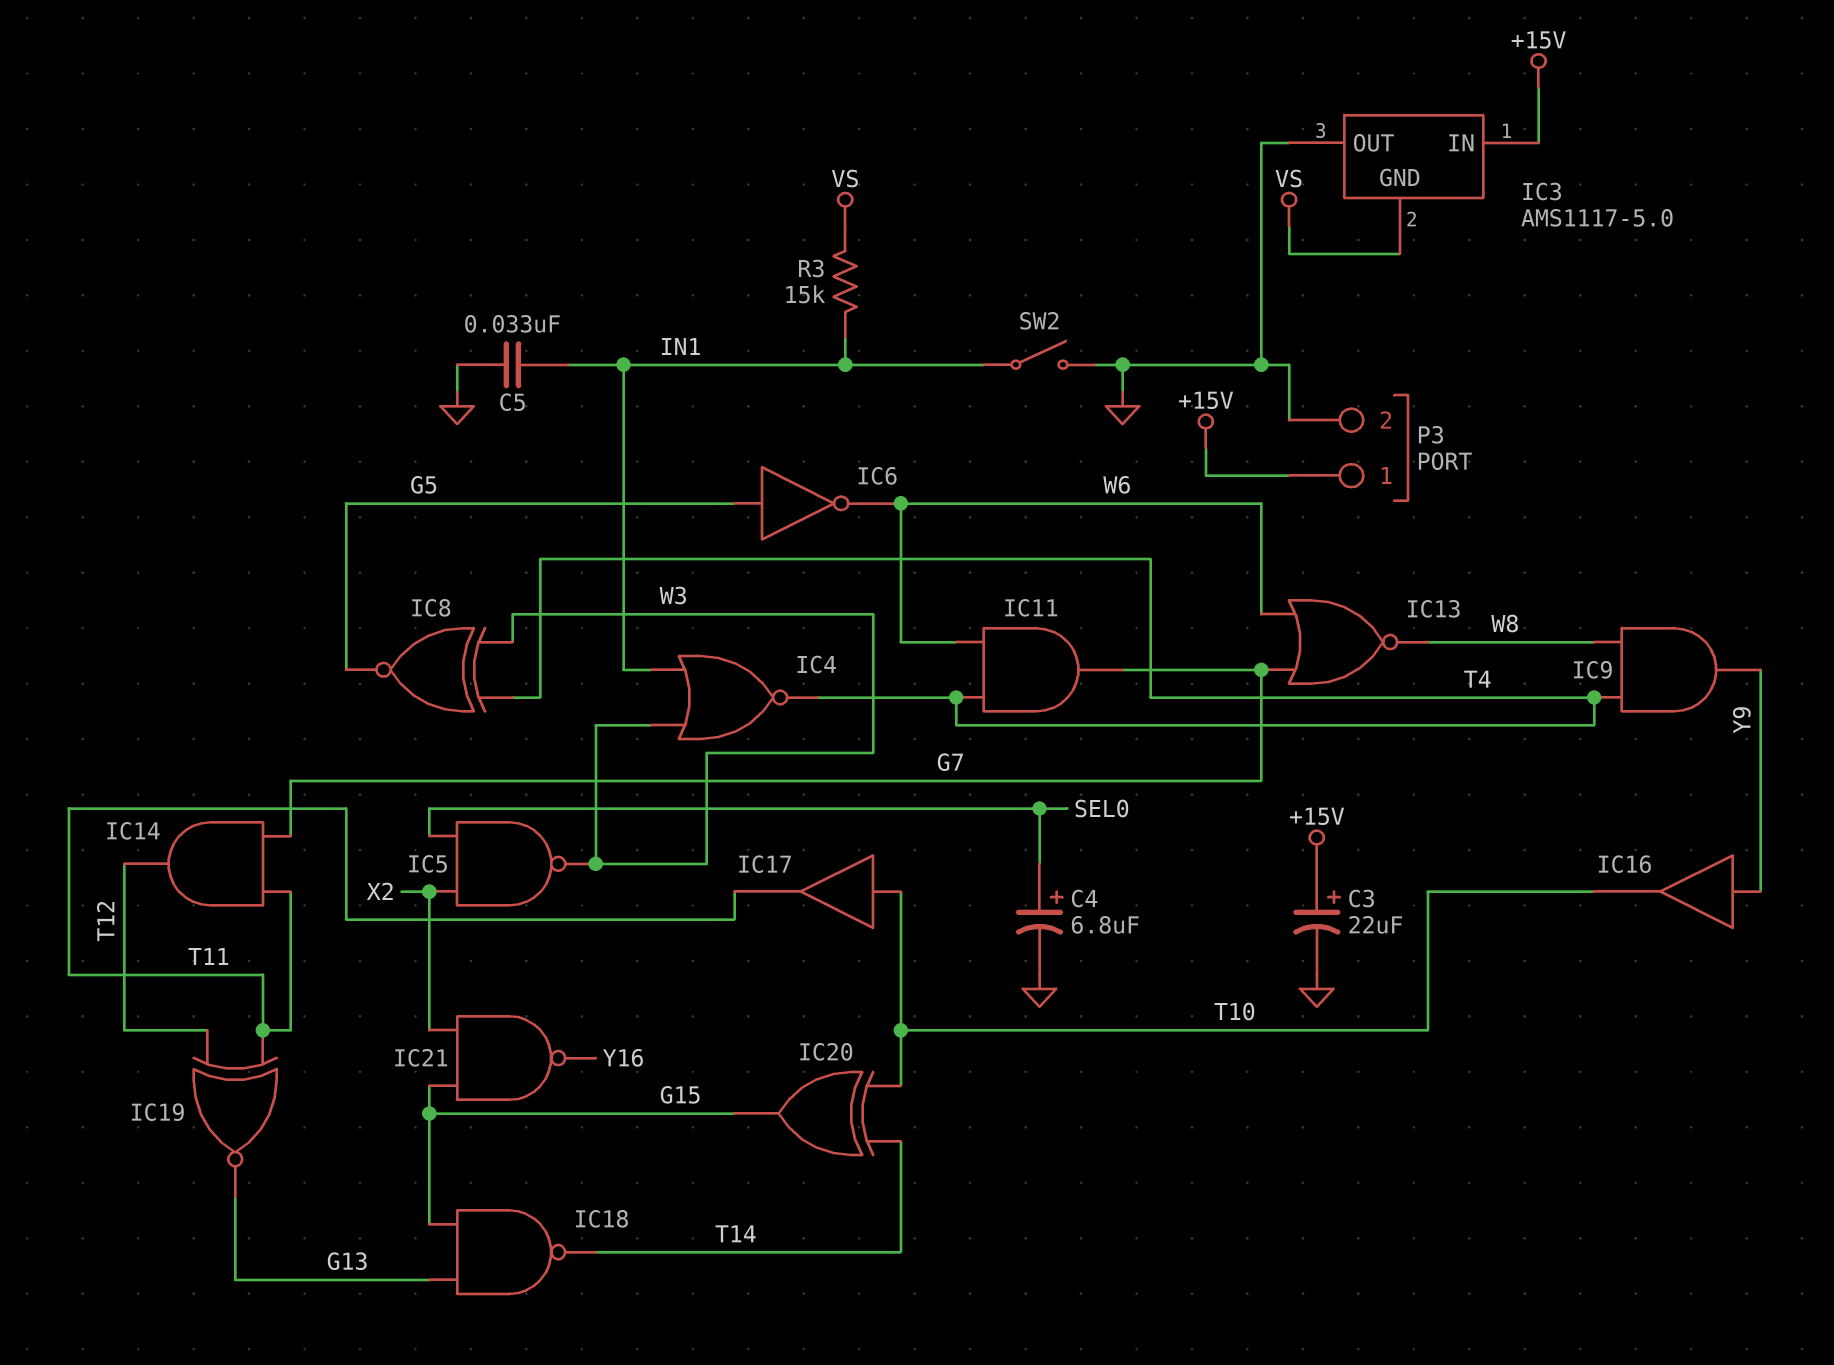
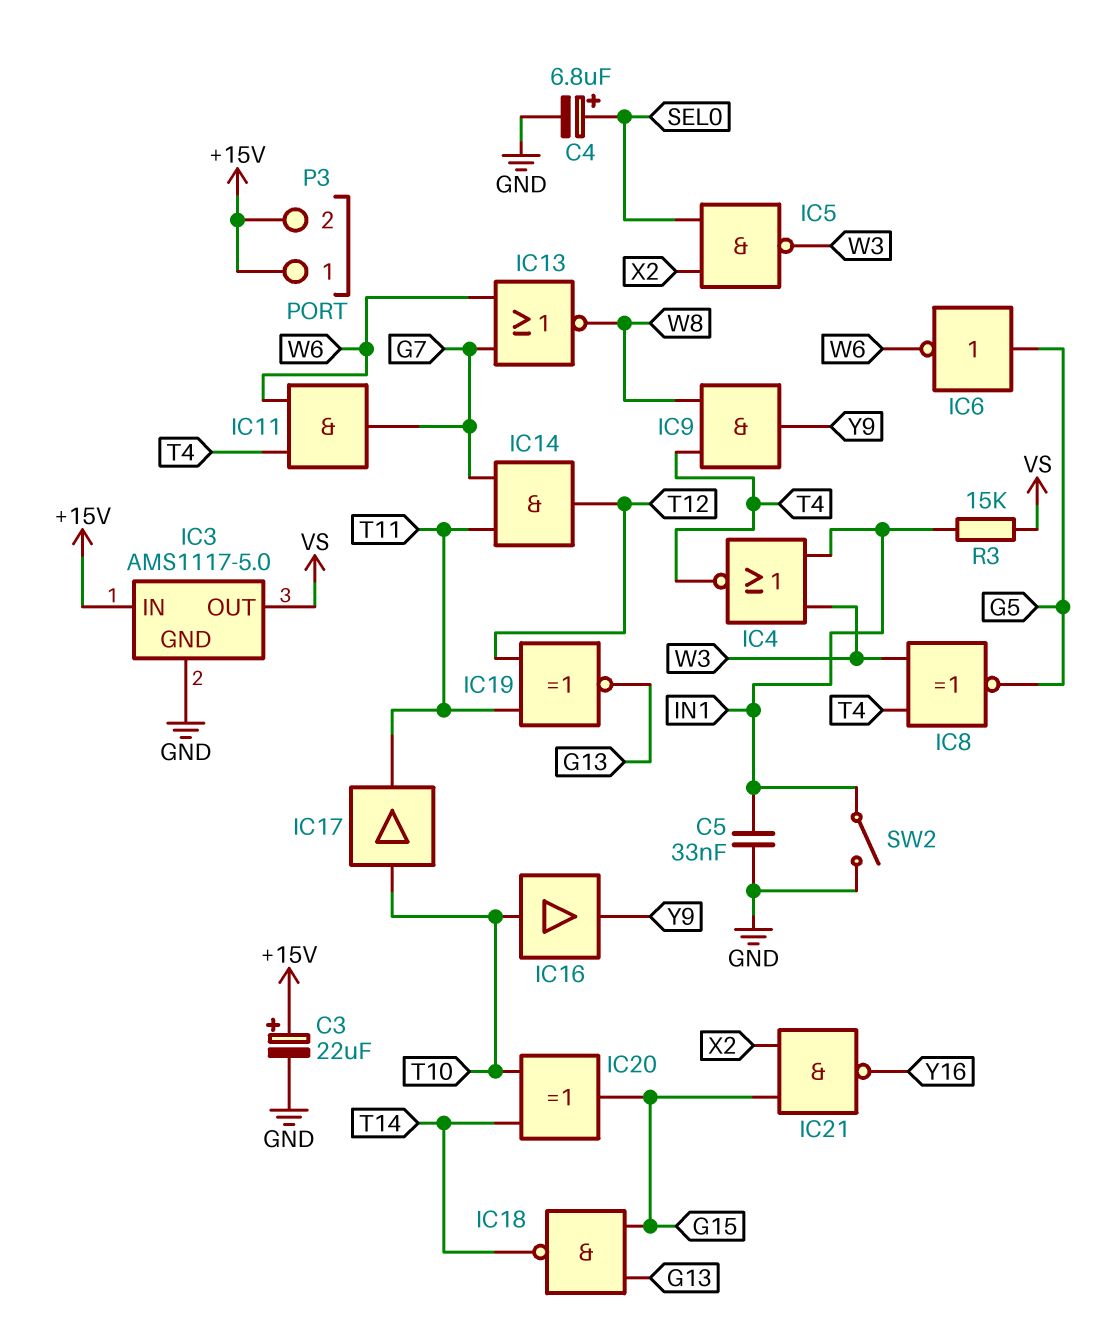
IC3 pin GND: VS -> GND
IC3 pin OUT: GND -> VS
IC16: buffer (in Y9, out T10) -> buffer (in T10, out Y9)
P3 pin 2: GND -> +15V

